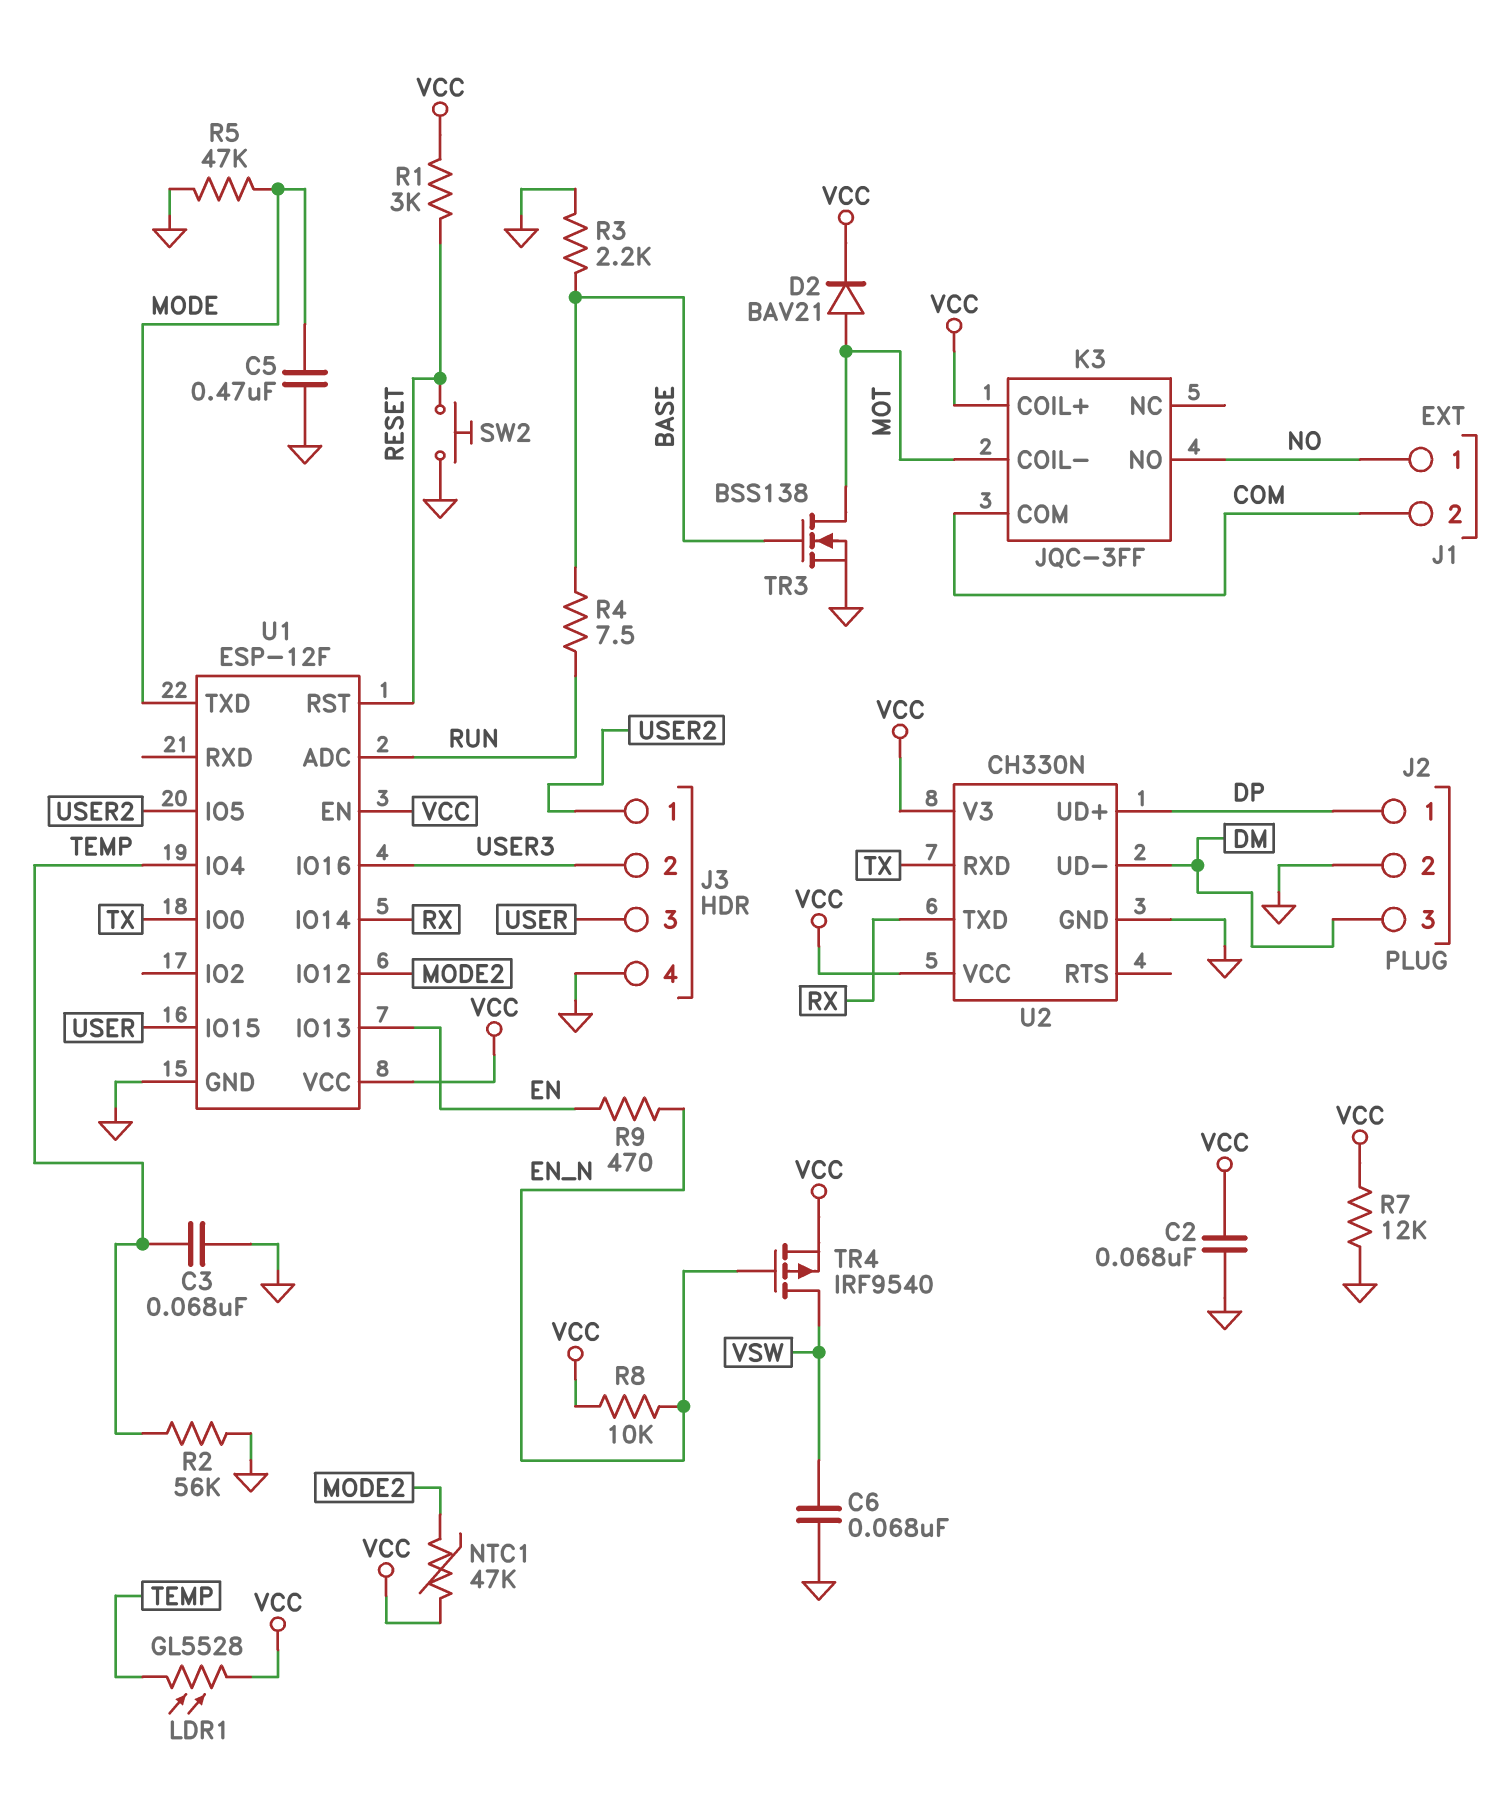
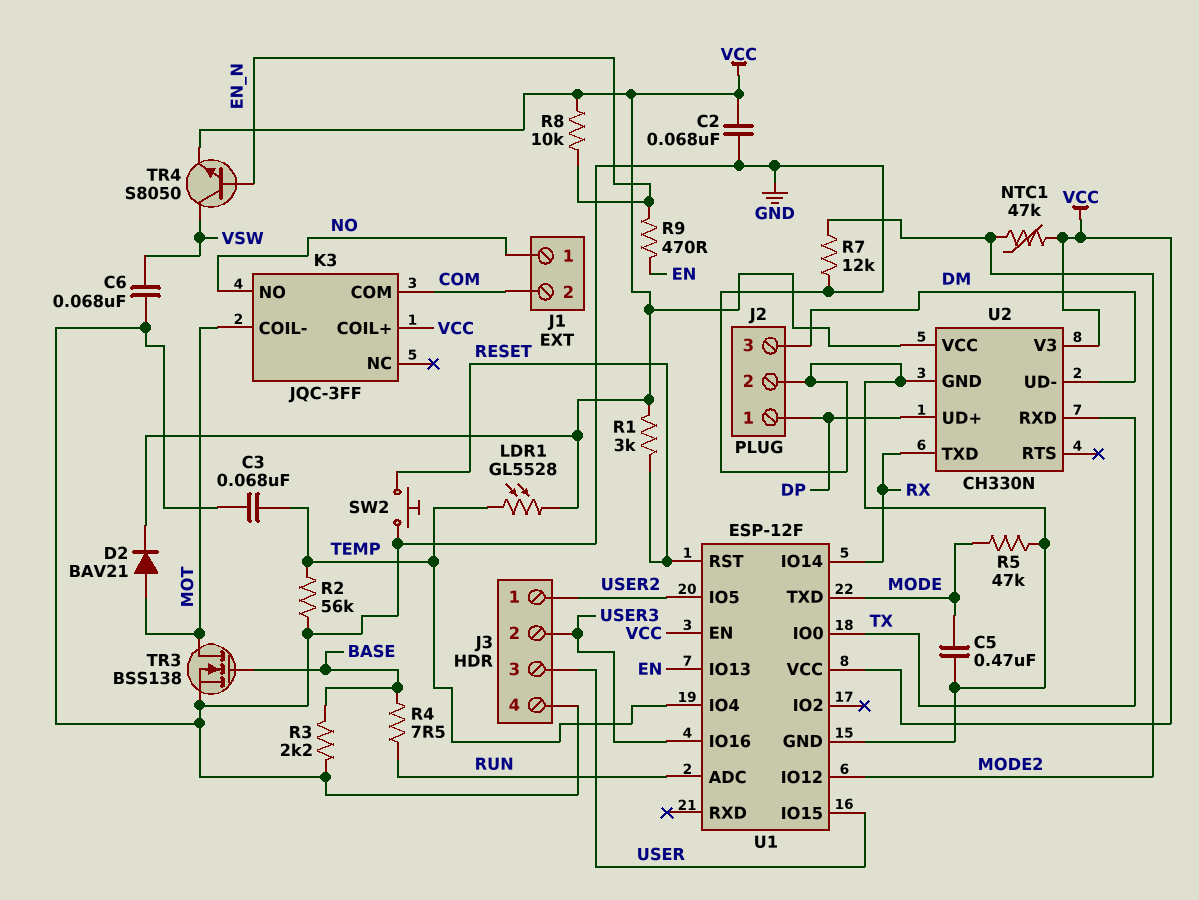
R7: 12k (GND, VCC) -> 12k (GND, MODE2)
TR4: PMOS IRF9540 (G EN_N, D VSW, S VCC) -> NPN S8050 (B EN_N, C VSW, E VCC)

